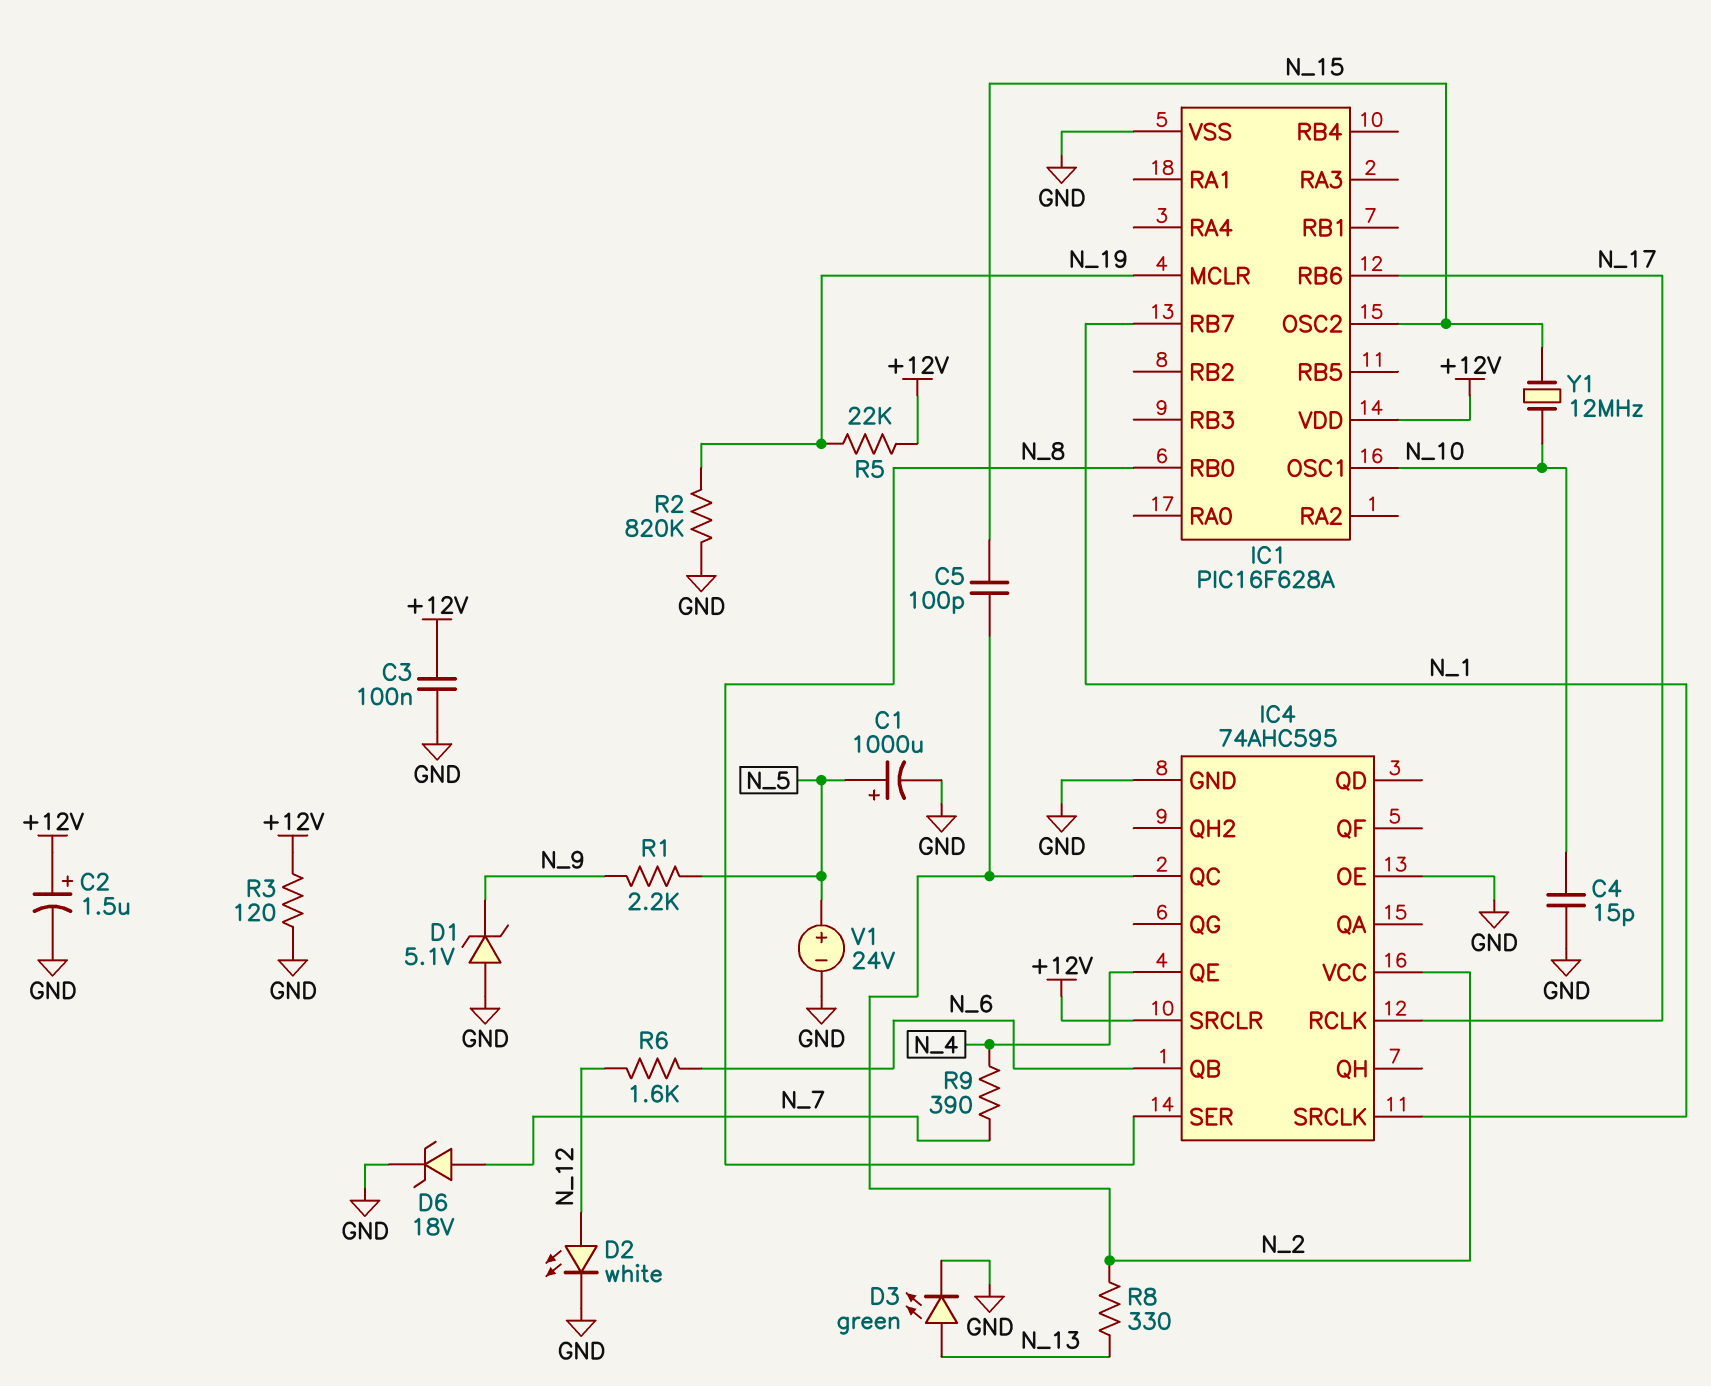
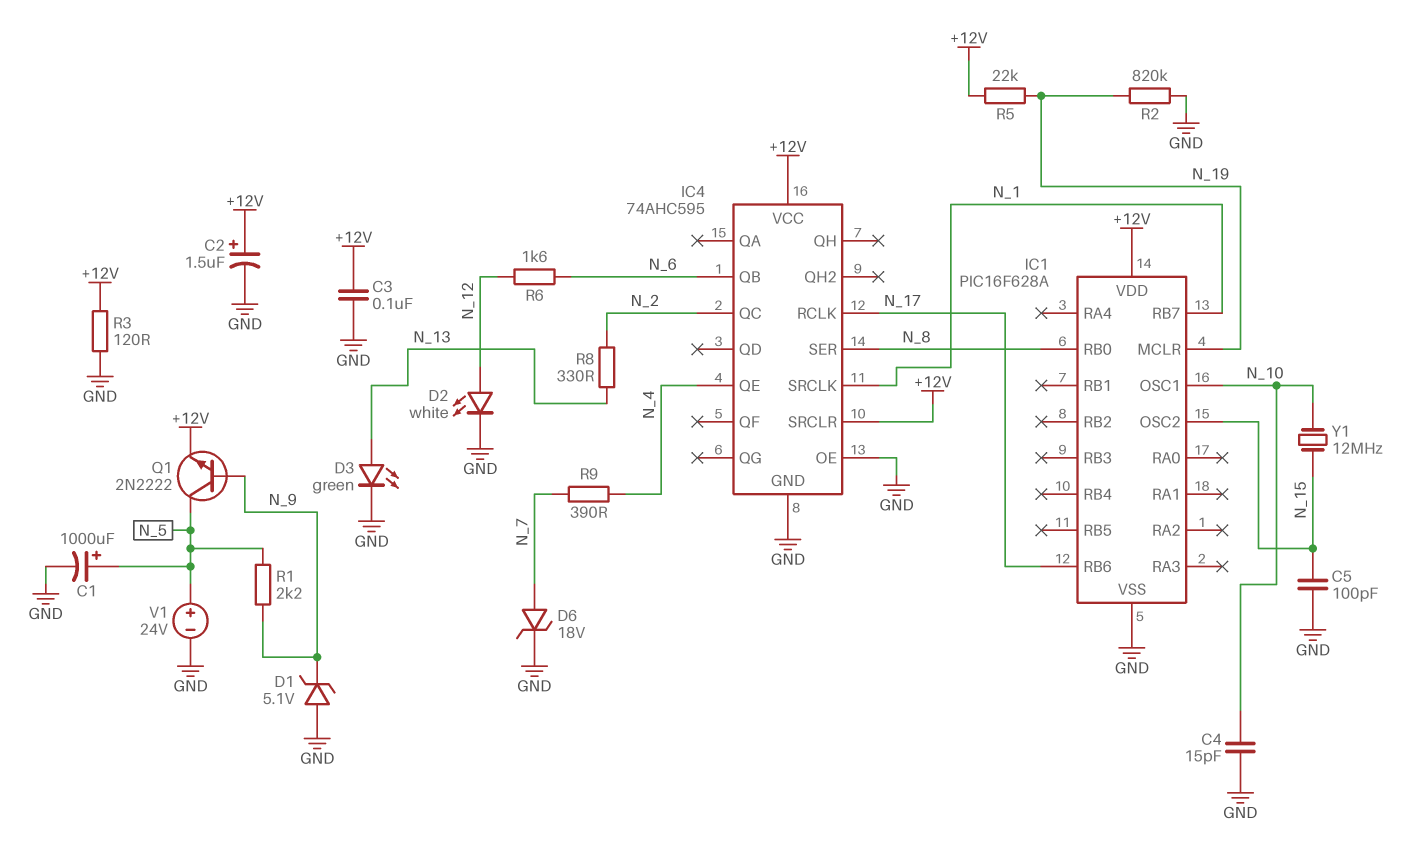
C5: 100pF (N_2, N_15) -> 100pF (GND, N_15)
IC4 pin VCC: N_2 -> +12V
Q1: none -> NPN 2N2222 (B N_9, C N_5, E +12V)

